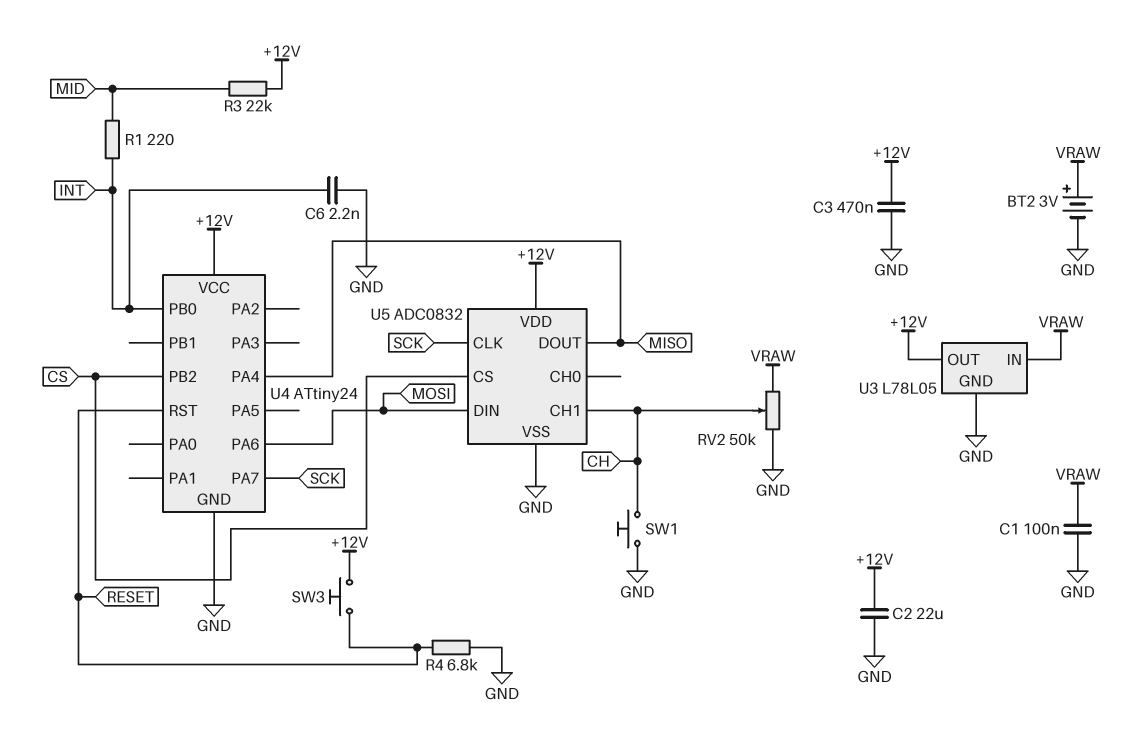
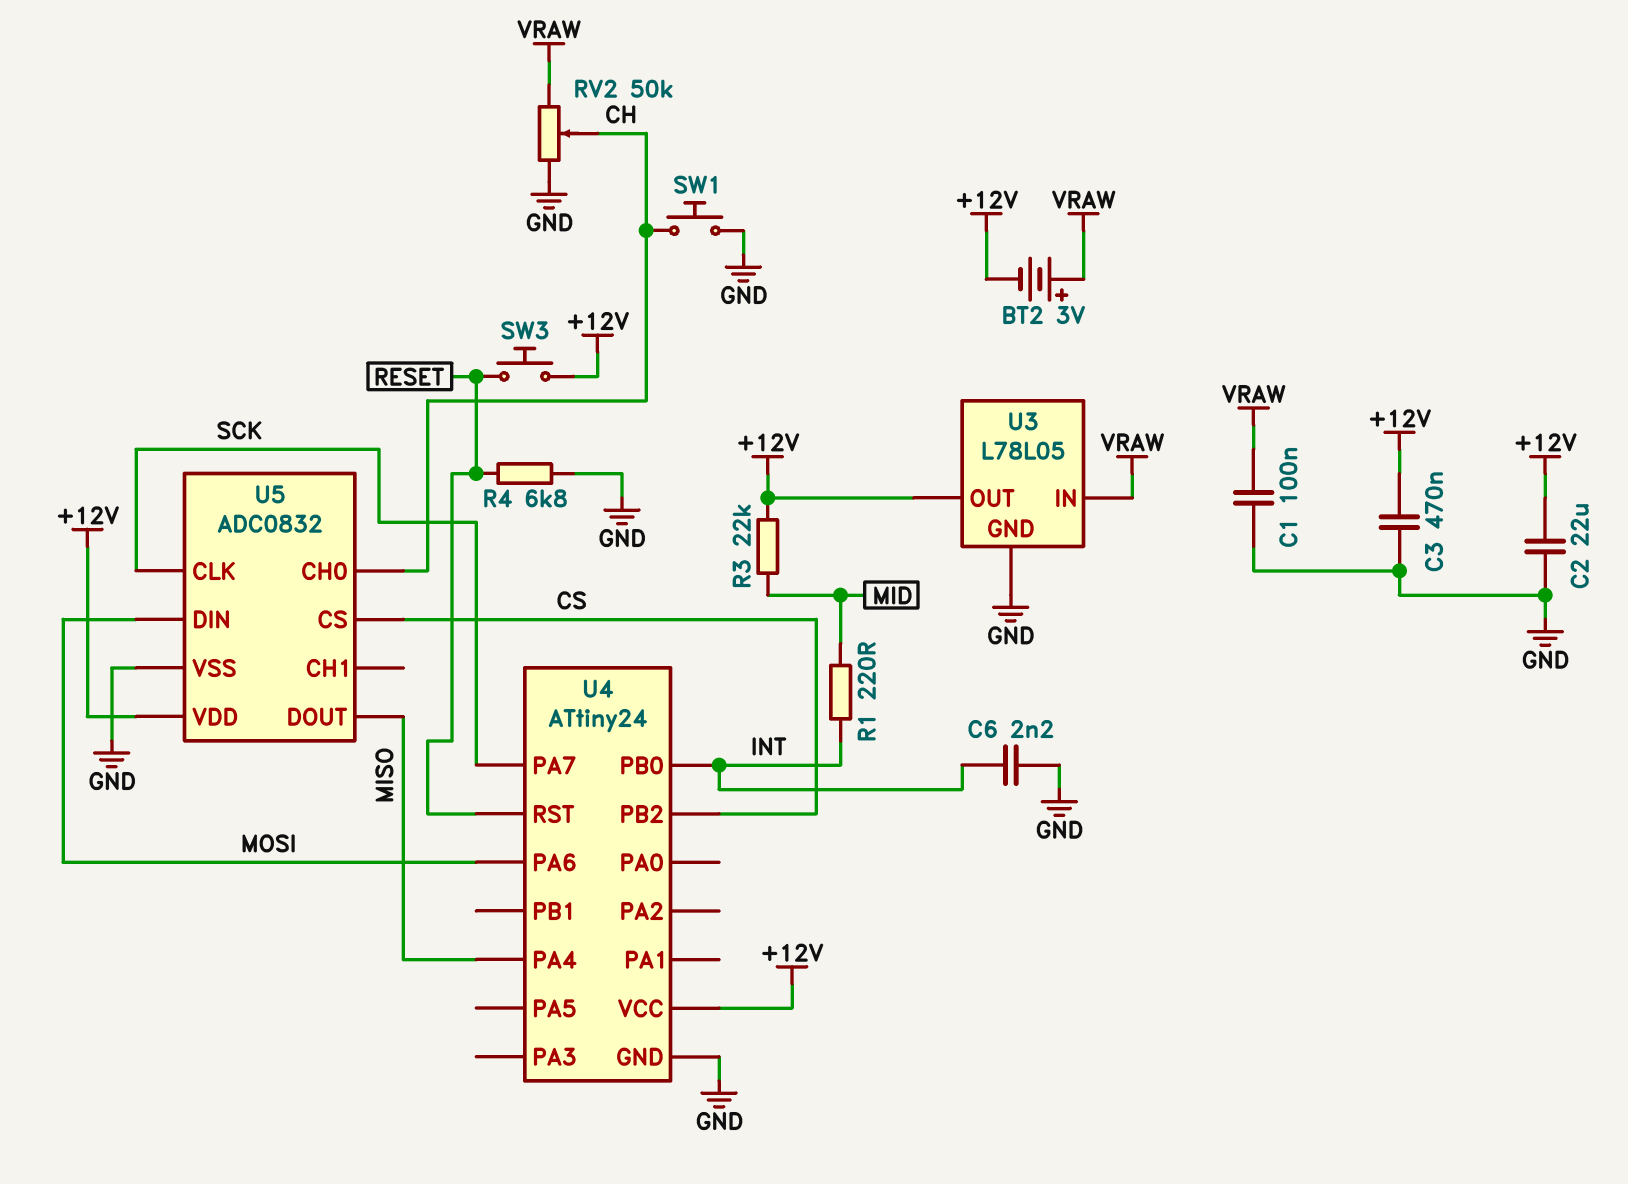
BT2: 3V (plus VRAW, minus GND) -> 3V (plus VRAW, minus +12V)
U5 pin CH0: none -> CH
U5 pin CH1: CH -> none

